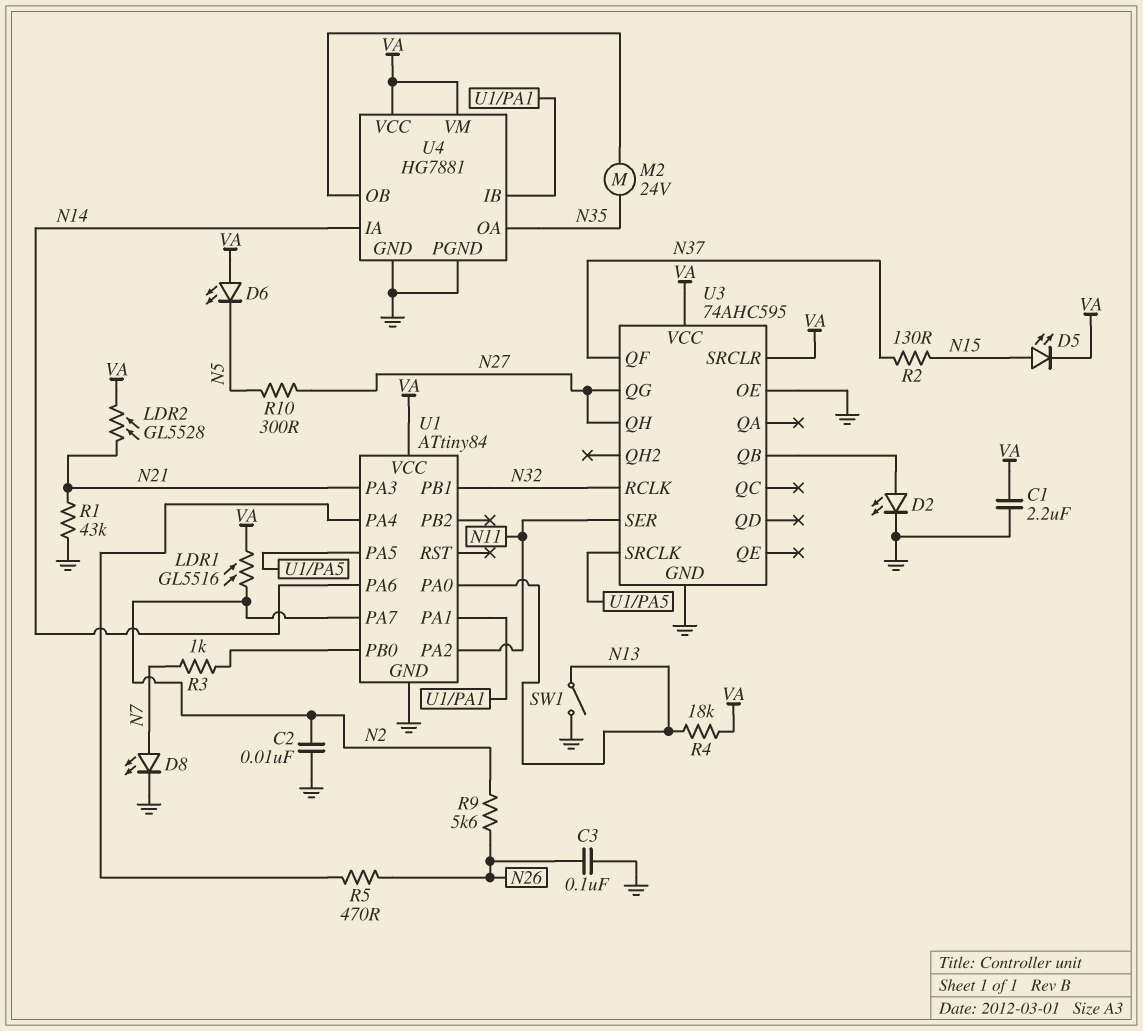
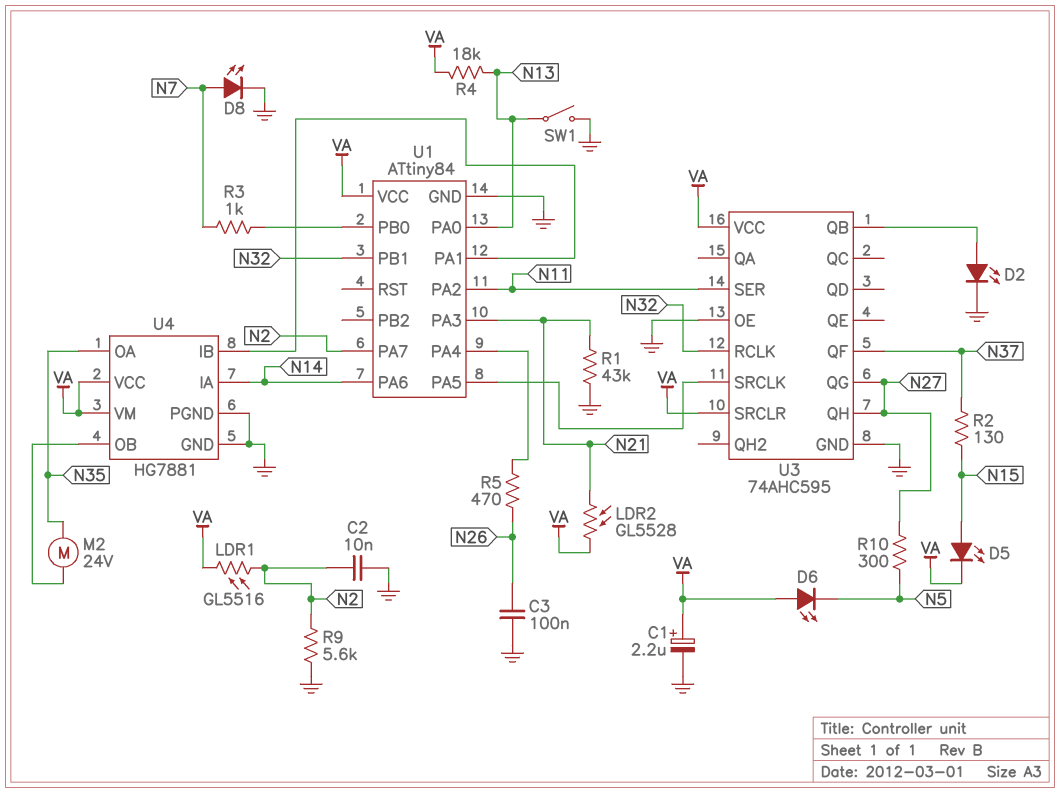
C1: 2.2uF (GND, VA) -> 2.2uF (plus VA, minus GND)
R9: 5.6k (N2, N26) -> 5.6k (GND, N2)

